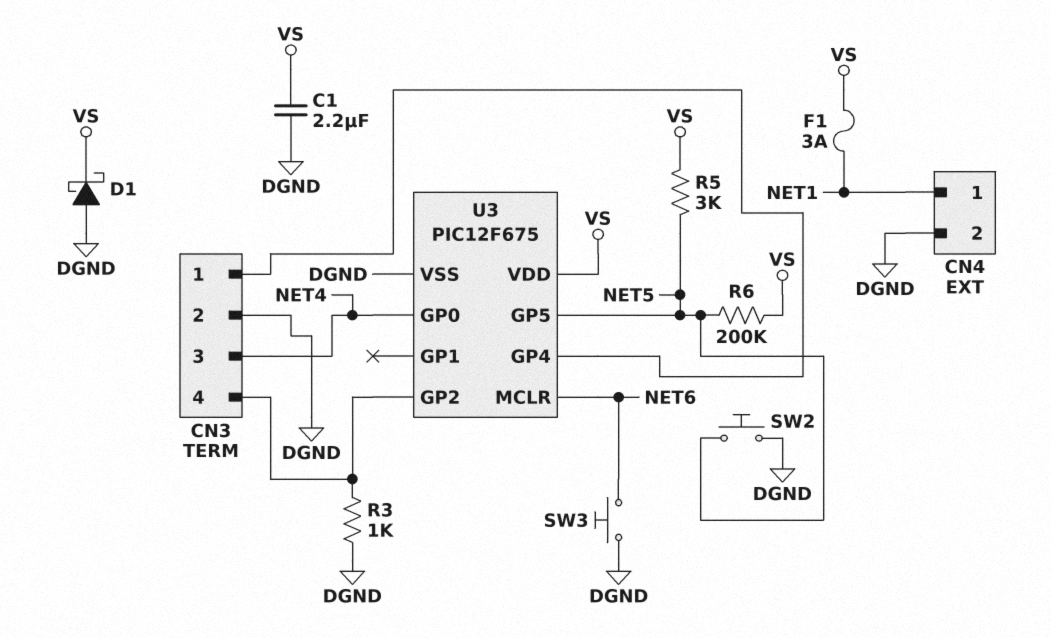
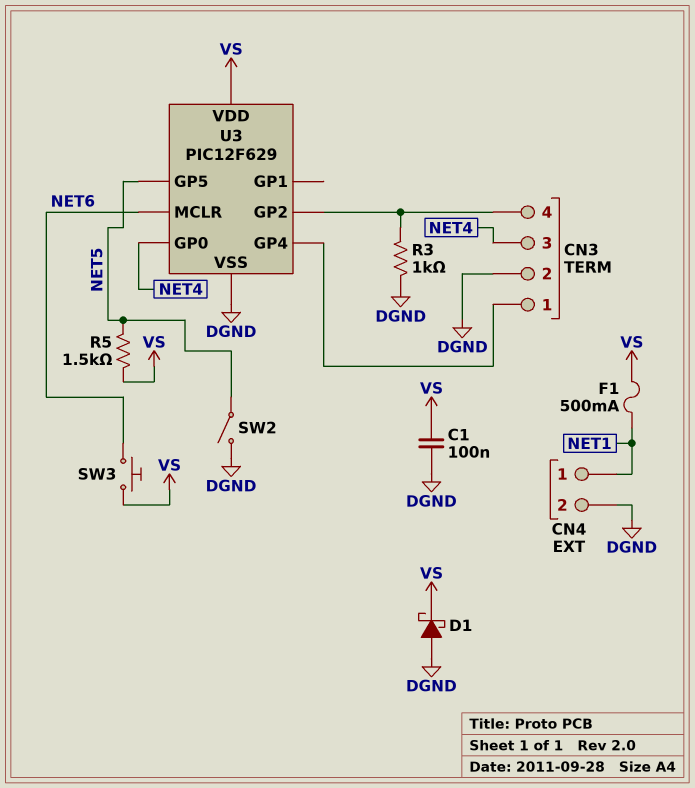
C1: 2.2uF (DGND, VS) -> 100nF (DGND, VS)
F1: 3A (NET1, VS) -> 500mA (NET1, VS)
R5: 3k (NET5, VS) -> 1.5k (NET5, VS)
R6: 200k (NET5, VS) -> none
SW2: button (DGND, NET5) -> switch (DGND, NET5)
SW3: button (DGND, NET6) -> button (NET6, VS)
U3: PIC12F675 -> PIC12F629

